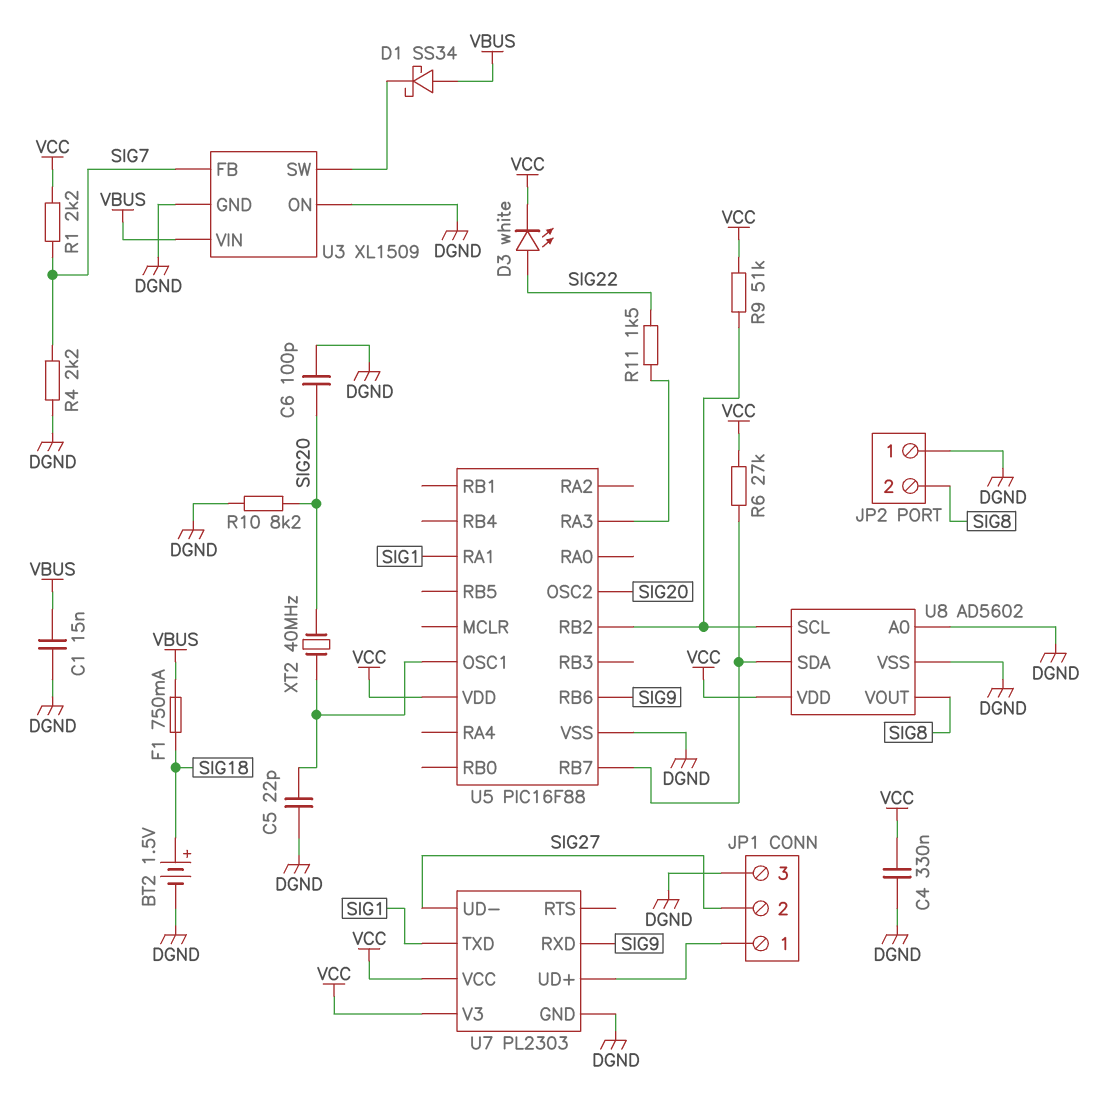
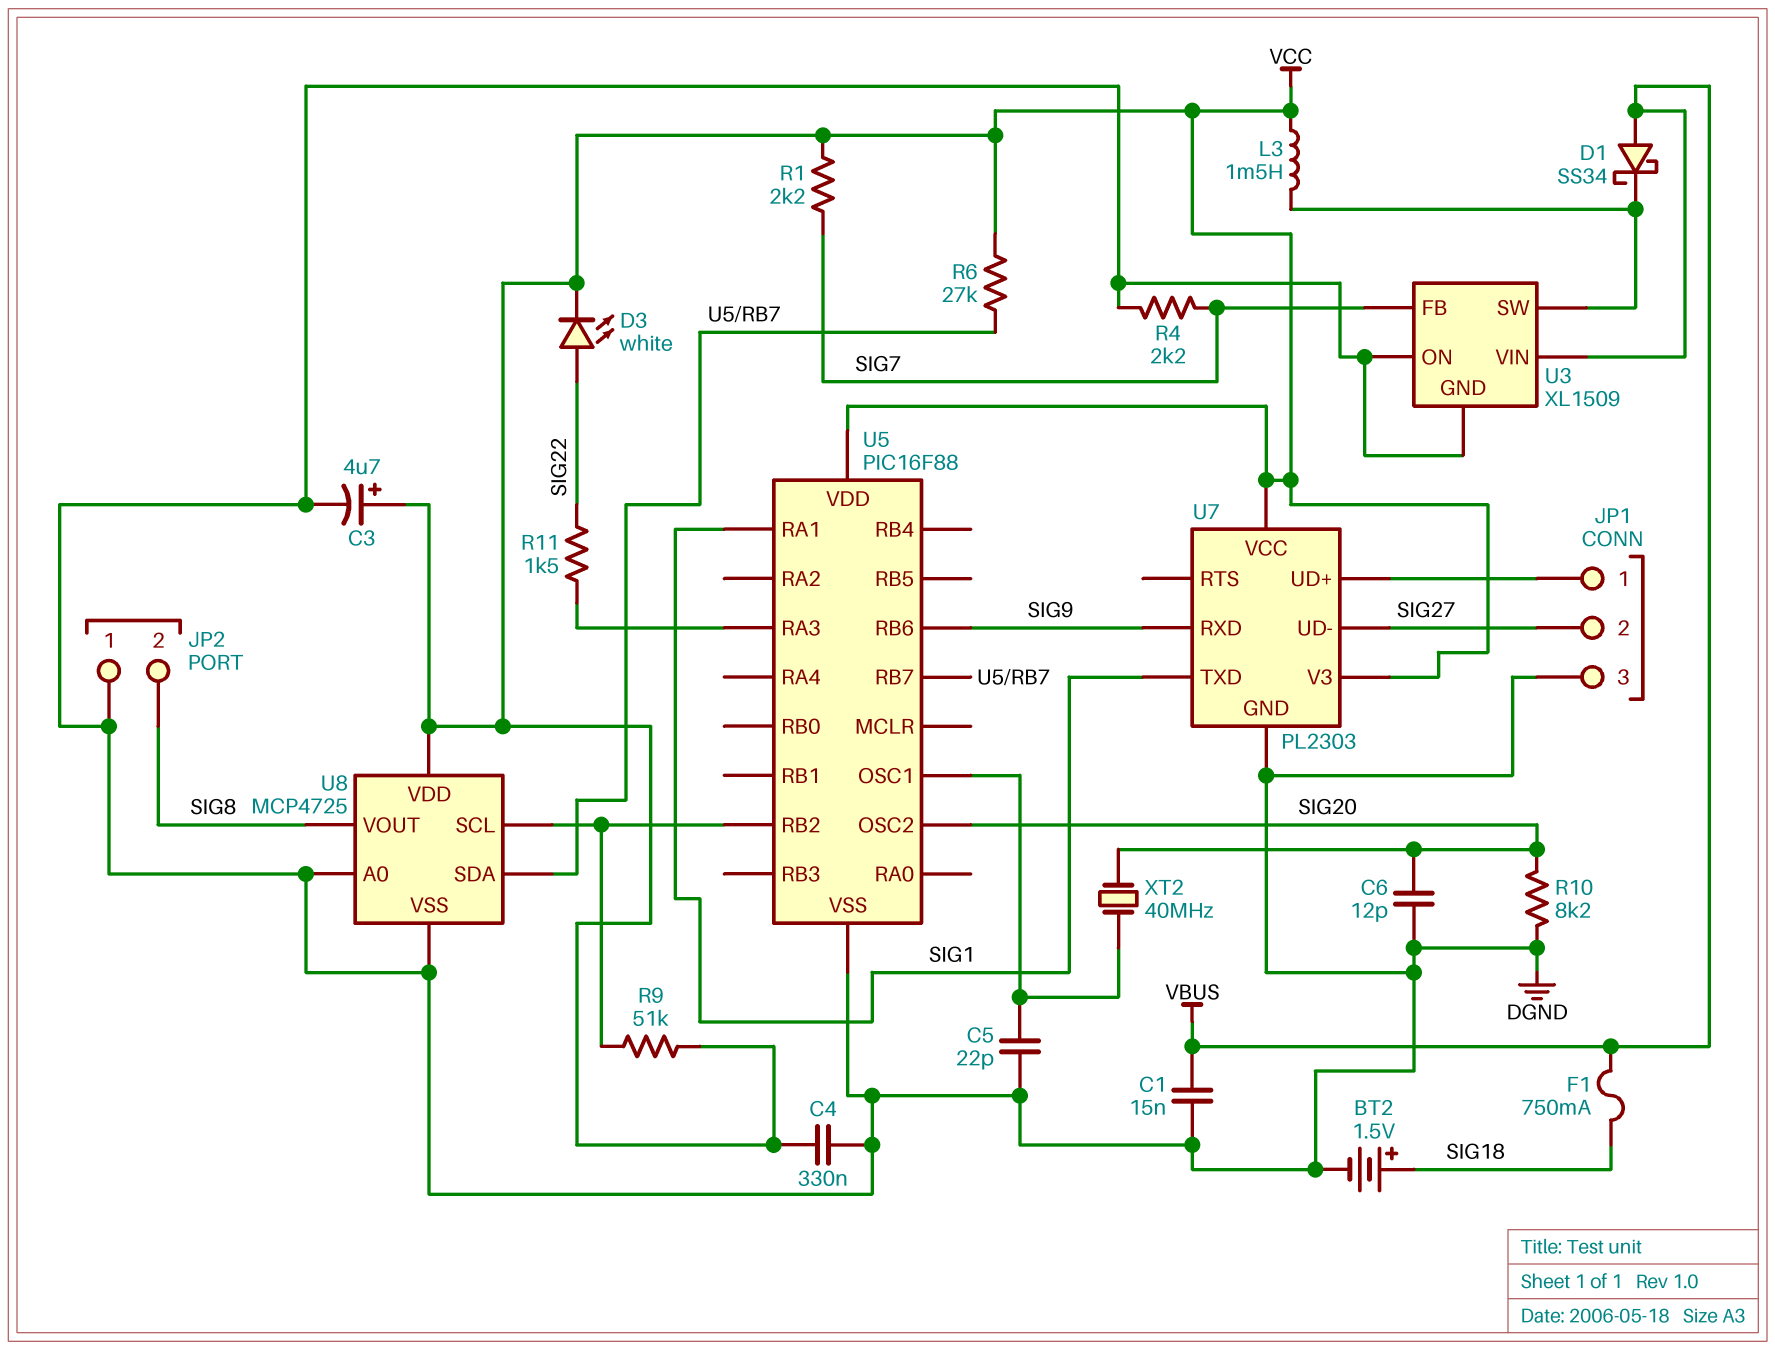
C3: none -> 4.7uF (plus VCC, minus DGND)
C6: 100pF (DGND, SIG20) -> 12pF (DGND, SIG20)
L3: none -> 1.5mH (U3/SW, VCC)
U8: AD5602 -> MCP4725

